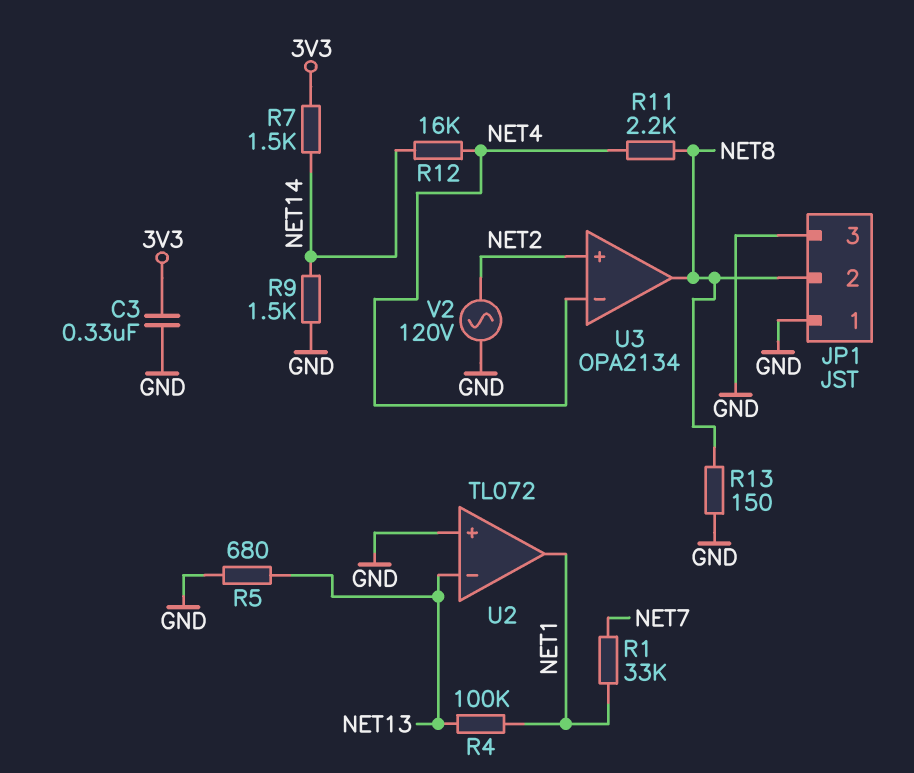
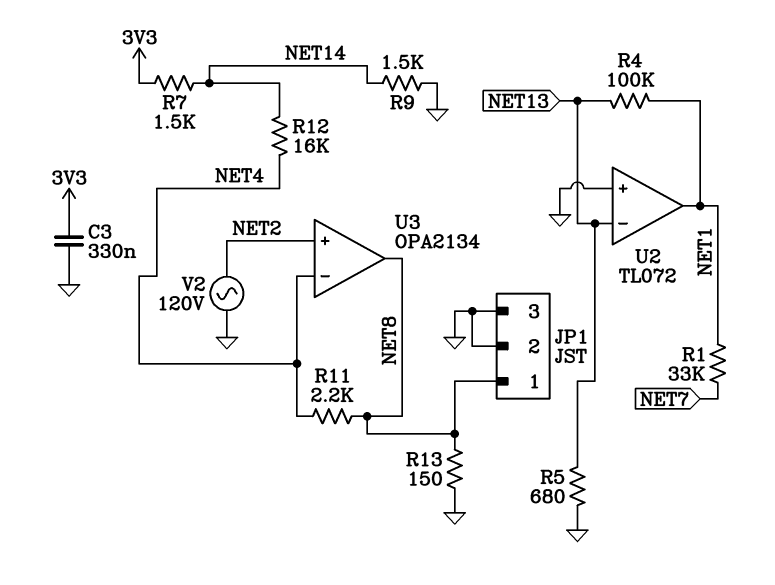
JP1 pin 1: GND -> NET8
JP1 pin 2: NET8 -> GND

